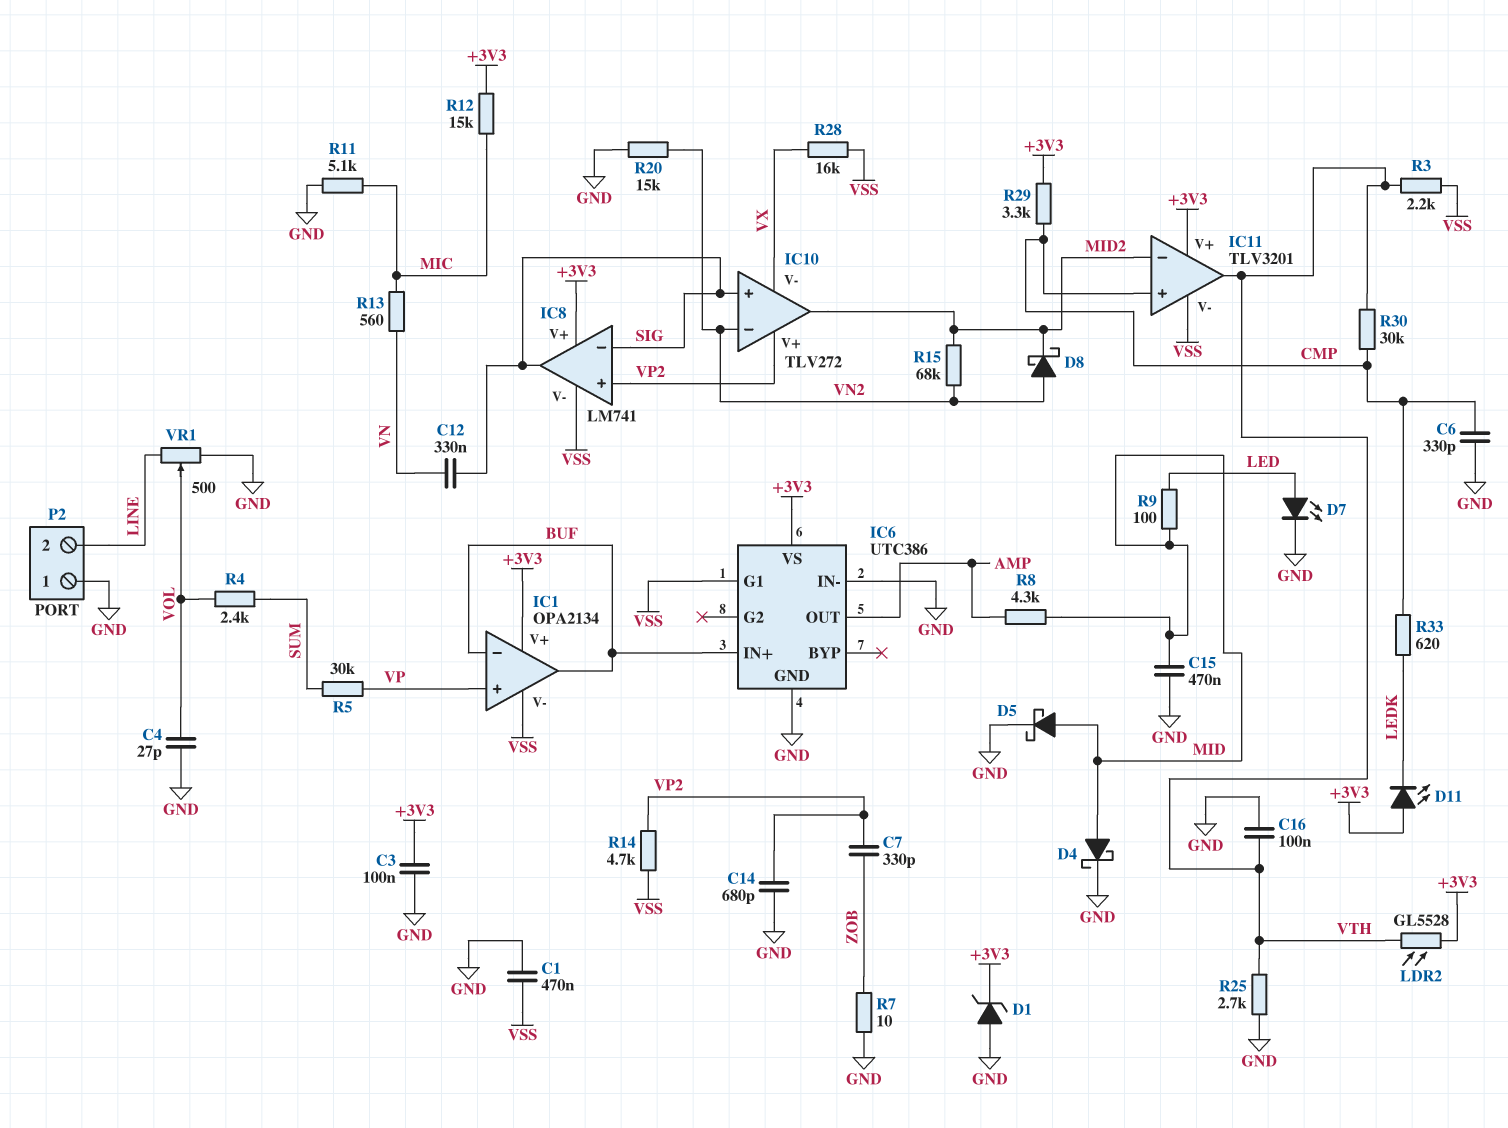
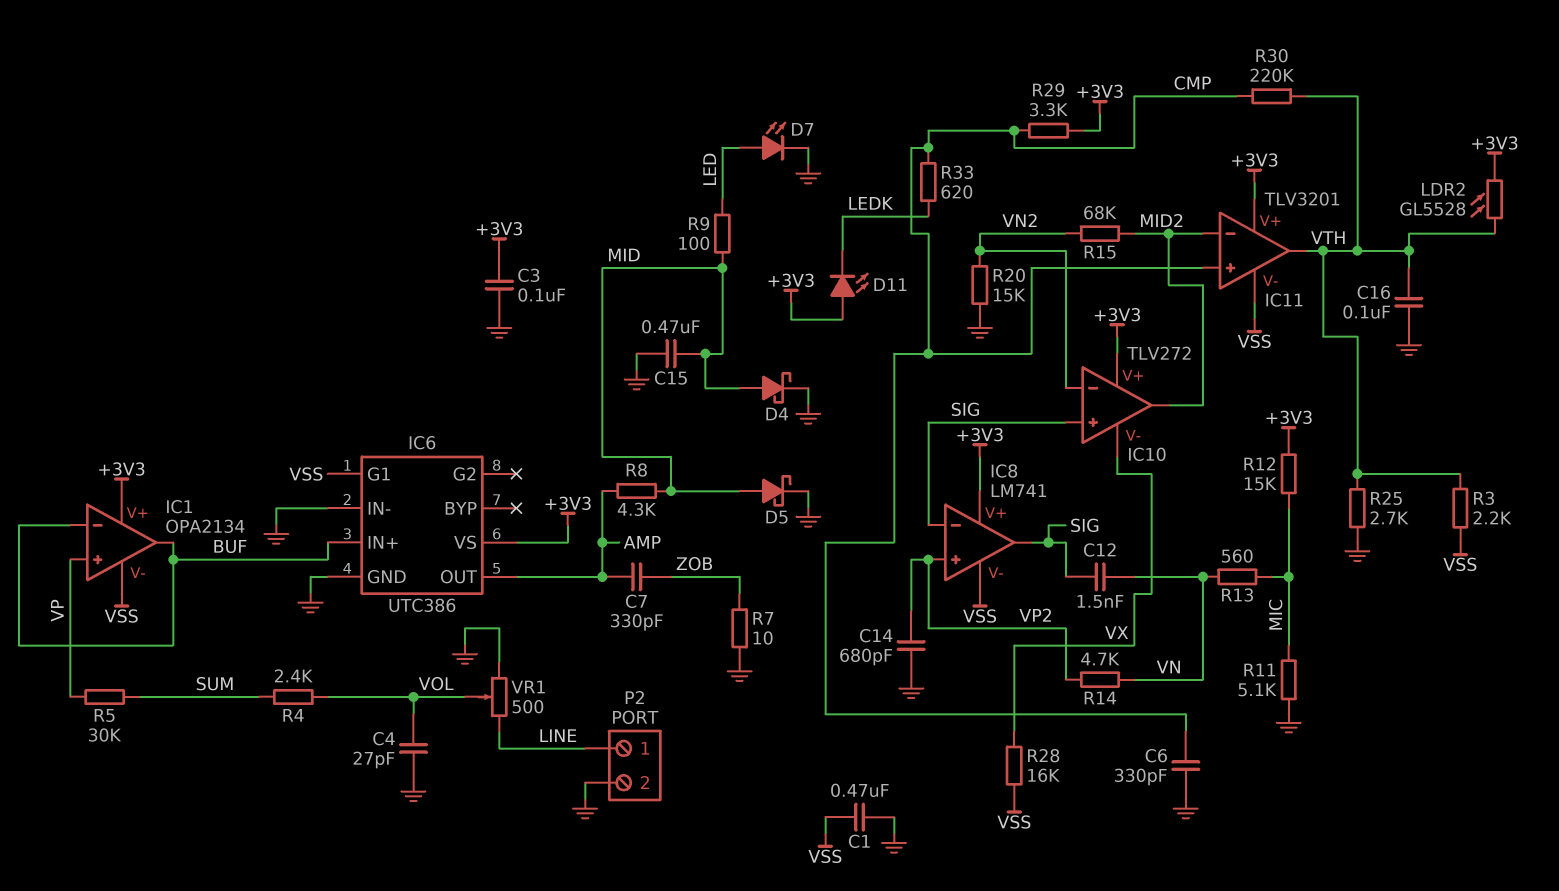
C7: 330pF (VP2, ZOB) -> 330pF (AMP, ZOB)
C12: 330nF (SIG, VN) -> 1.5nF (SIG, VN)
D1: zener (A GND, K +3V3) -> none
D8: schottky (A VN2, K MID2) -> none
IC10 pin V+: VP2 -> +3V3
P2 pin 1: GND -> LINE
P2 pin 2: LINE -> GND
R14: 4.7k (VP2, VSS) -> 4.7k (VN, VP2)
R30: 30k (CMP, VTH) -> 220k (CMP, VTH)

